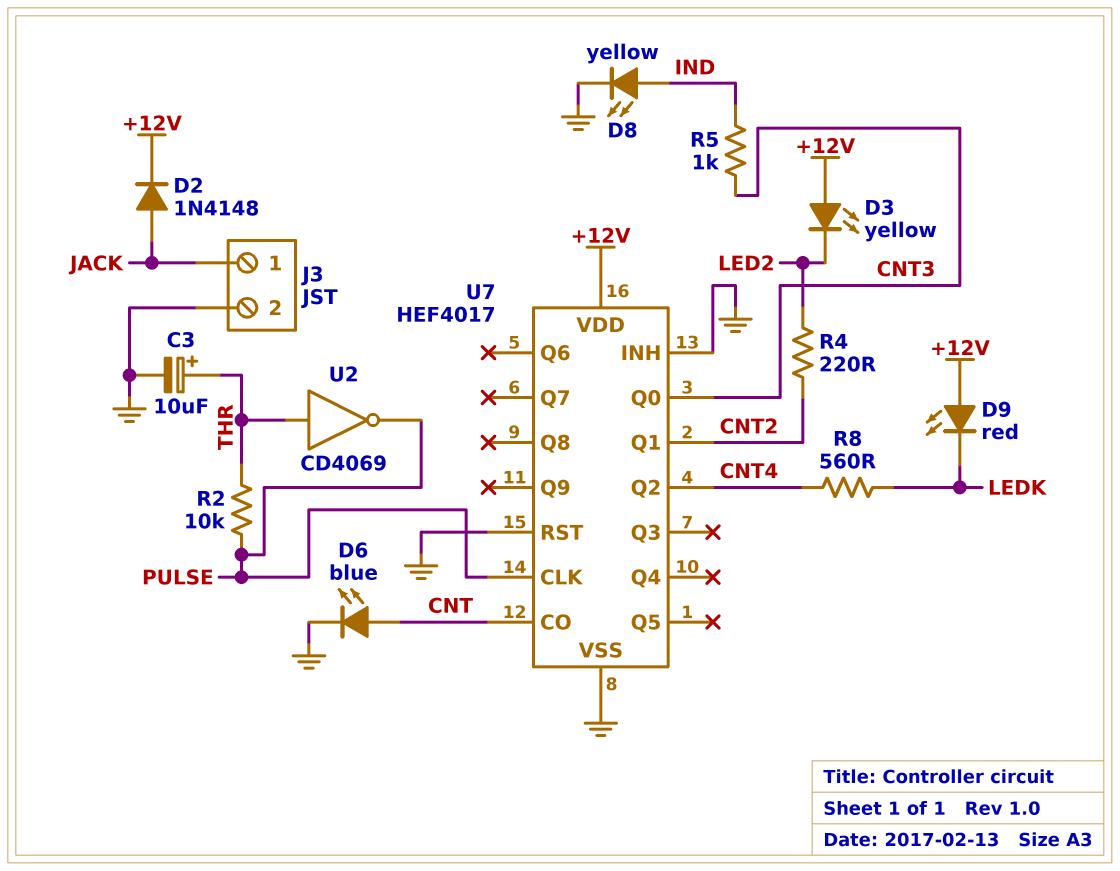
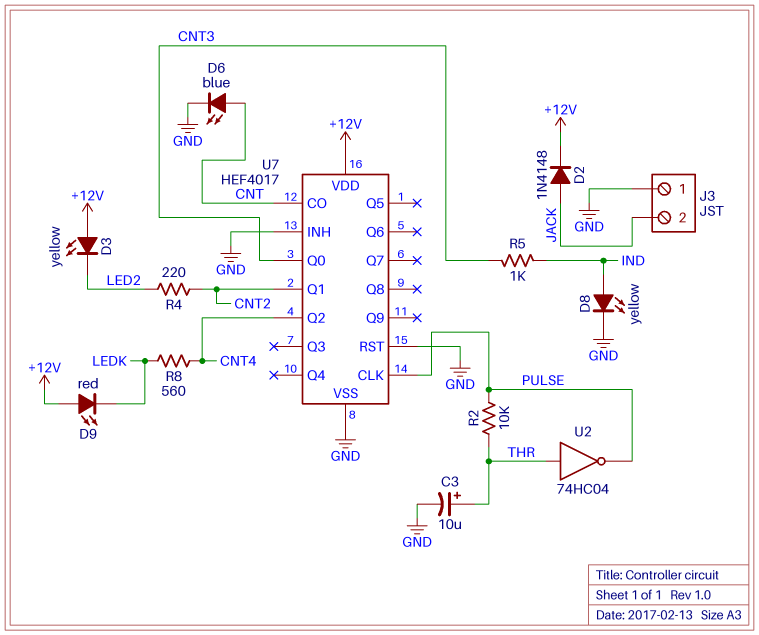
J3 pin 1: JACK -> GND
J3 pin 2: GND -> JACK
U2: NOT CD4069 (in THR, out PULSE) -> NOT 74HC04 (in THR, out PULSE)

